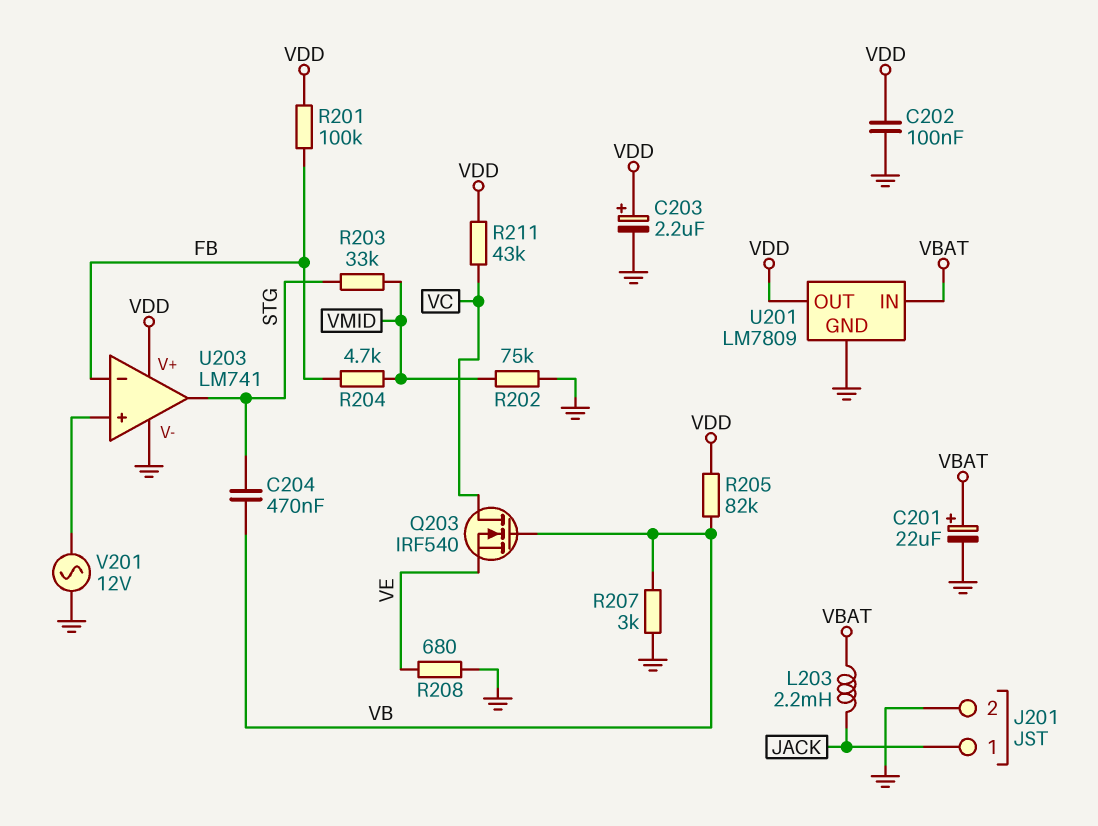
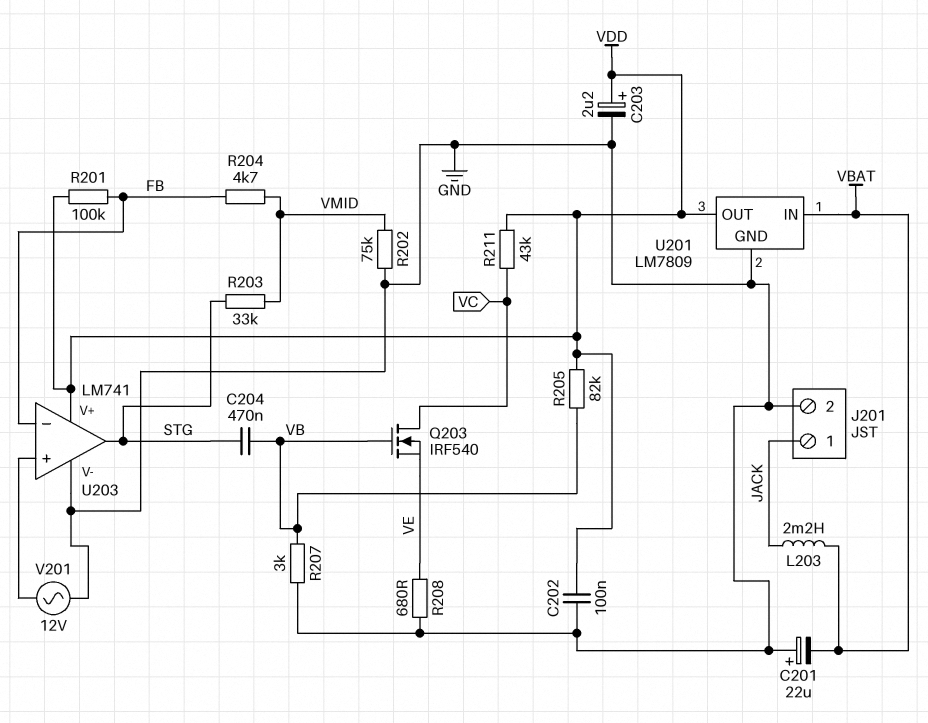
C201: 22uF (plus VBAT, minus GND) -> 22uF (plus GND, minus VBAT)

